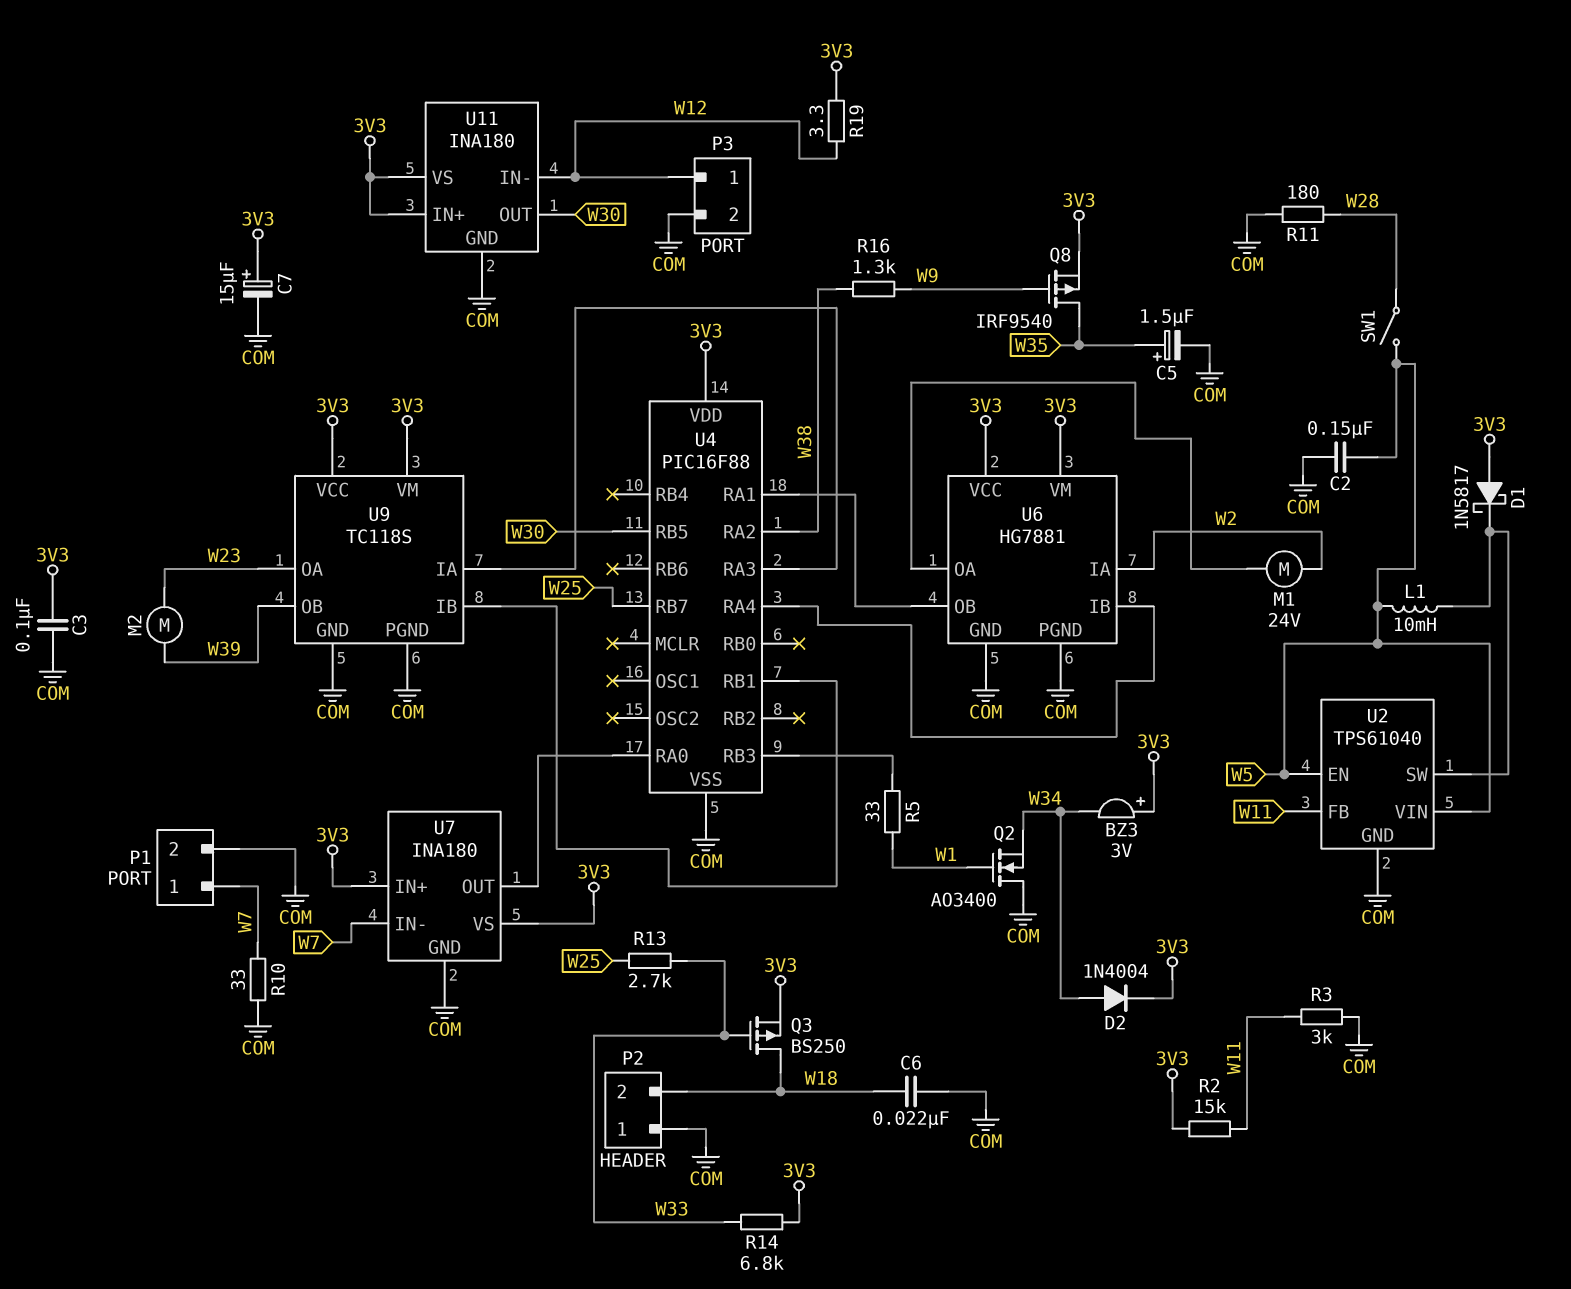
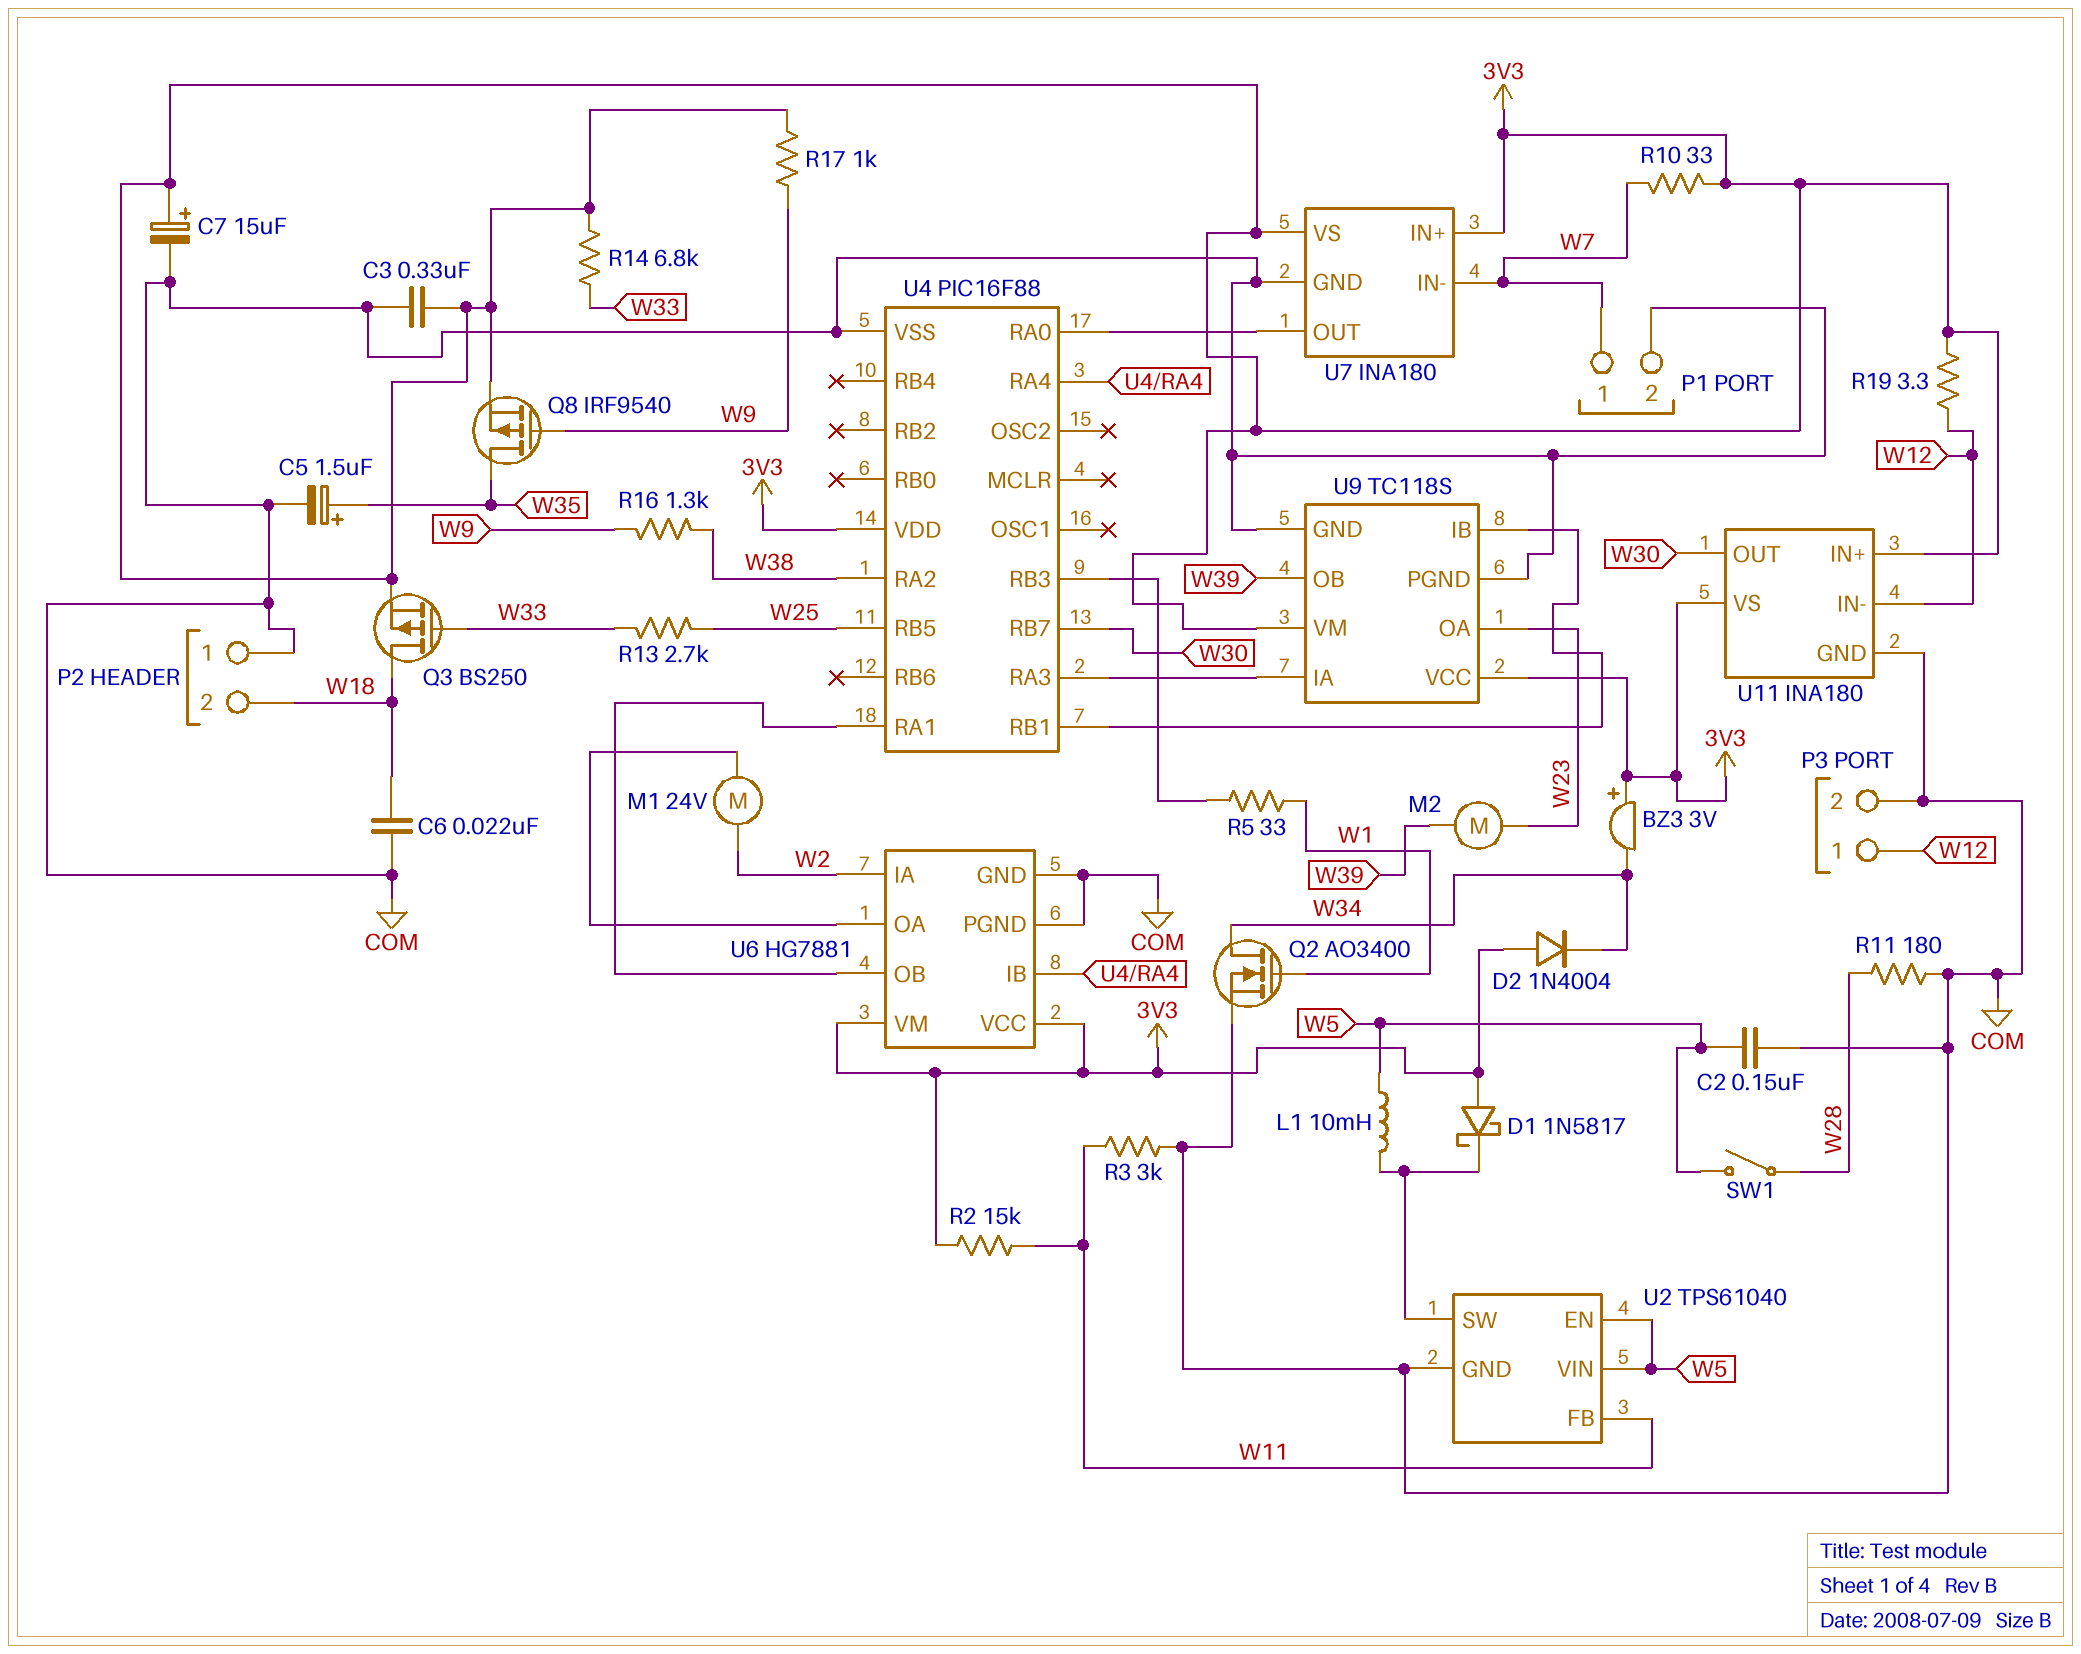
C3: 100nF (3V3, COM) -> 330nF (3V3, COM)
D2: diode 1N4004 (A W34, K 3V3) -> diode 1N4004 (A 3V3, K W34)
Q2: NMOS AO3400 (G W1, D COM, S W34) -> NMOS AO3400 (G W1, D W34, S COM)
R10: 33 (COM, W7) -> 33 (3V3, W7)
R17: none -> 1k (3V3, W9)
U4 pin RB5: W30 -> W25
U4 pin RB7: W25 -> W30

